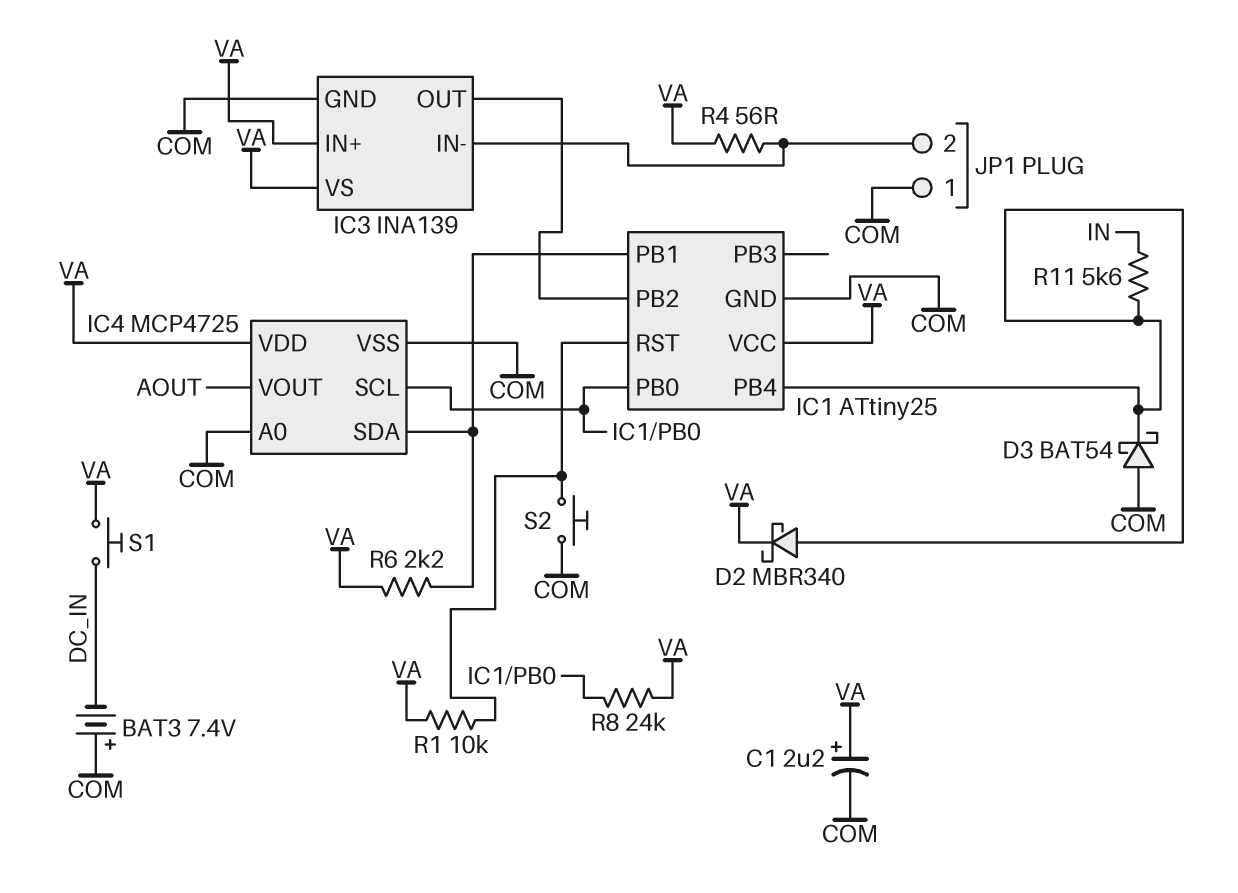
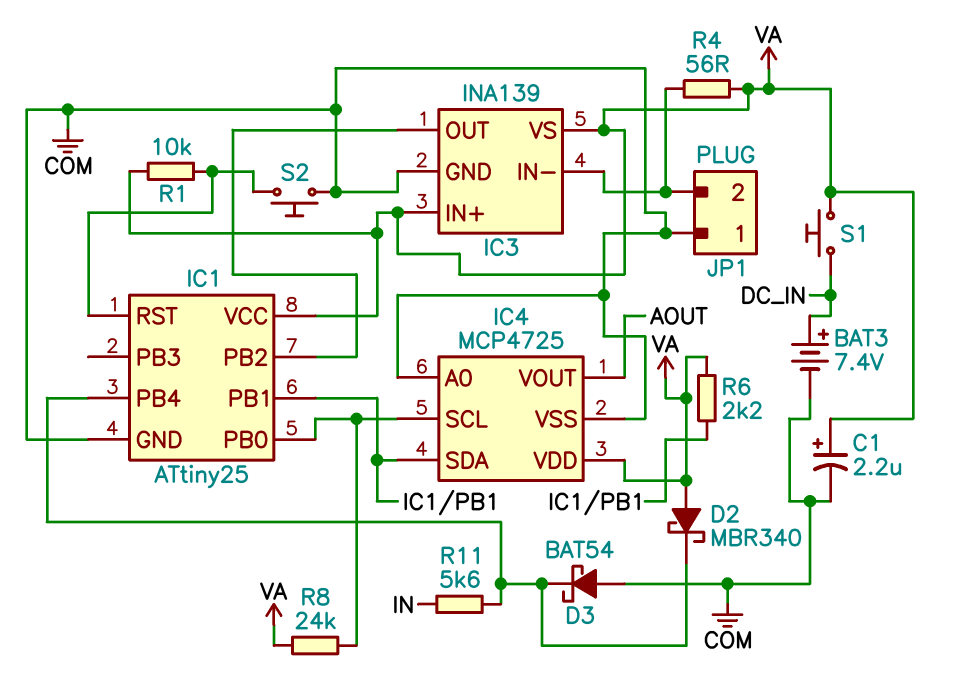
BAT3: 7.4V (plus COM, minus DC_IN) -> 7.4V (plus DC_IN, minus COM)
D2: schottky MBR340 (A IC1/PB4, K VA) -> schottky MBR340 (A VA, K IC1/PB4)

